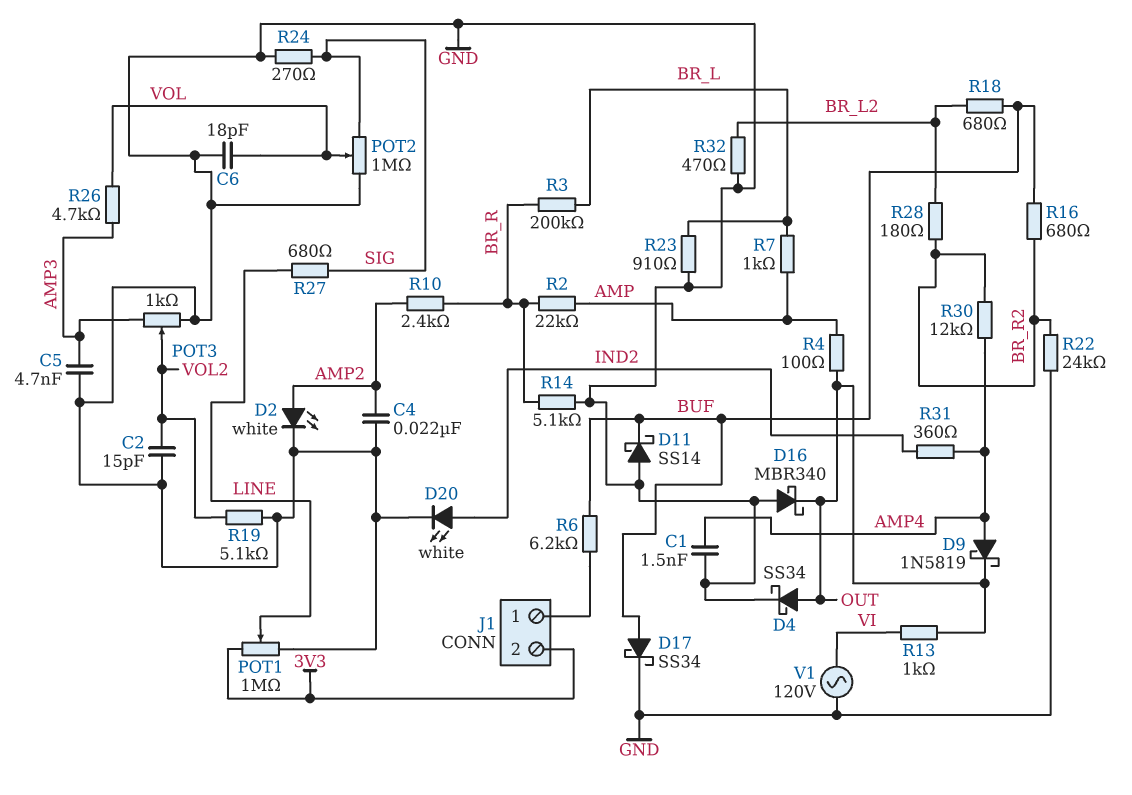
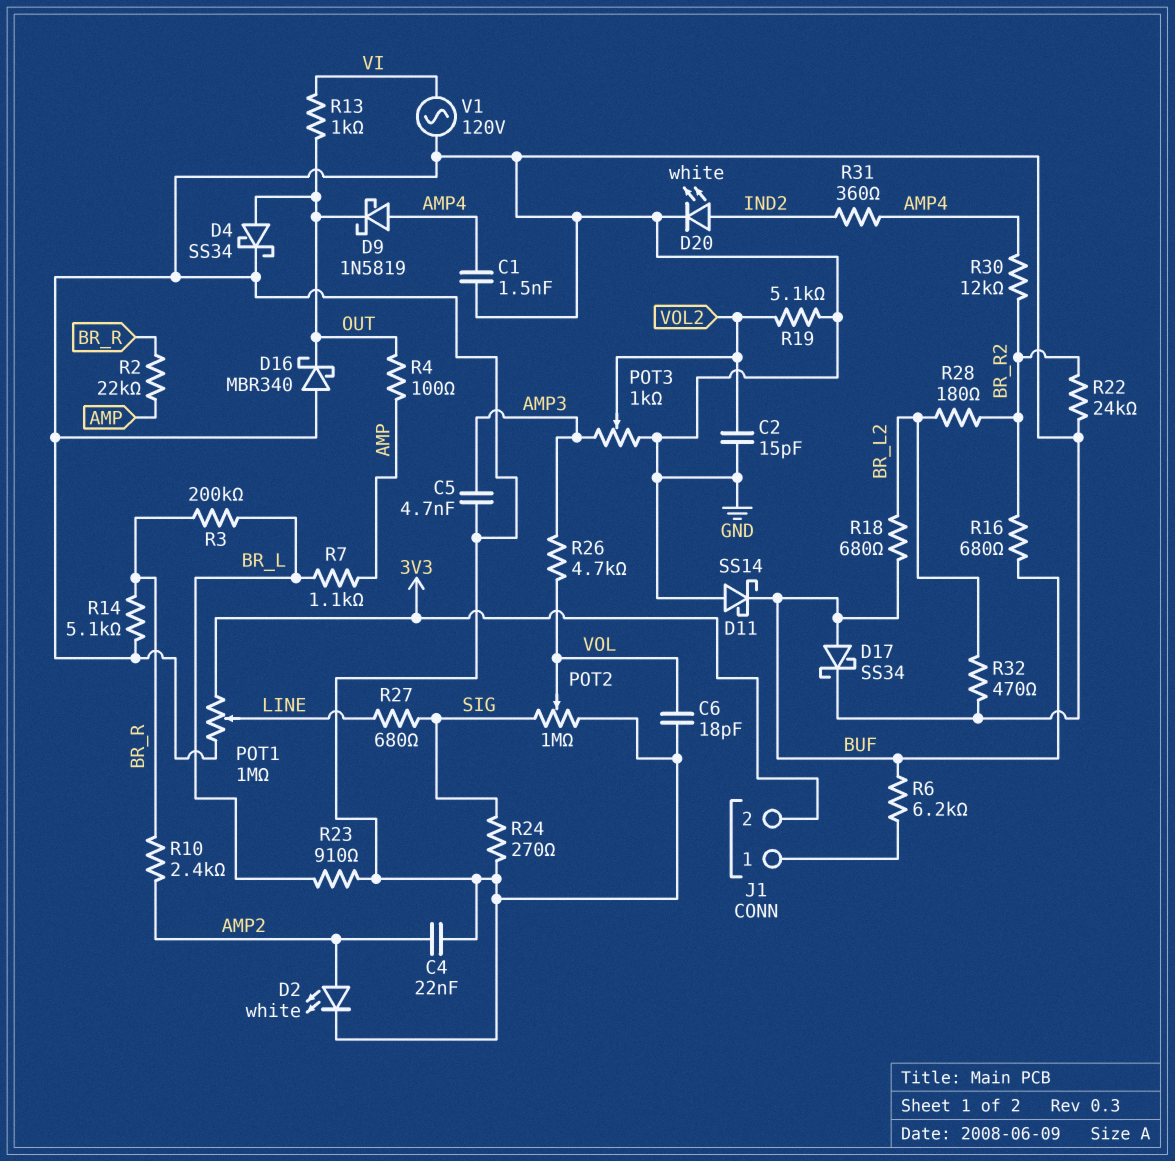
R7: 1k (AMP, BR_L) -> 1.1k (AMP, BR_L)

